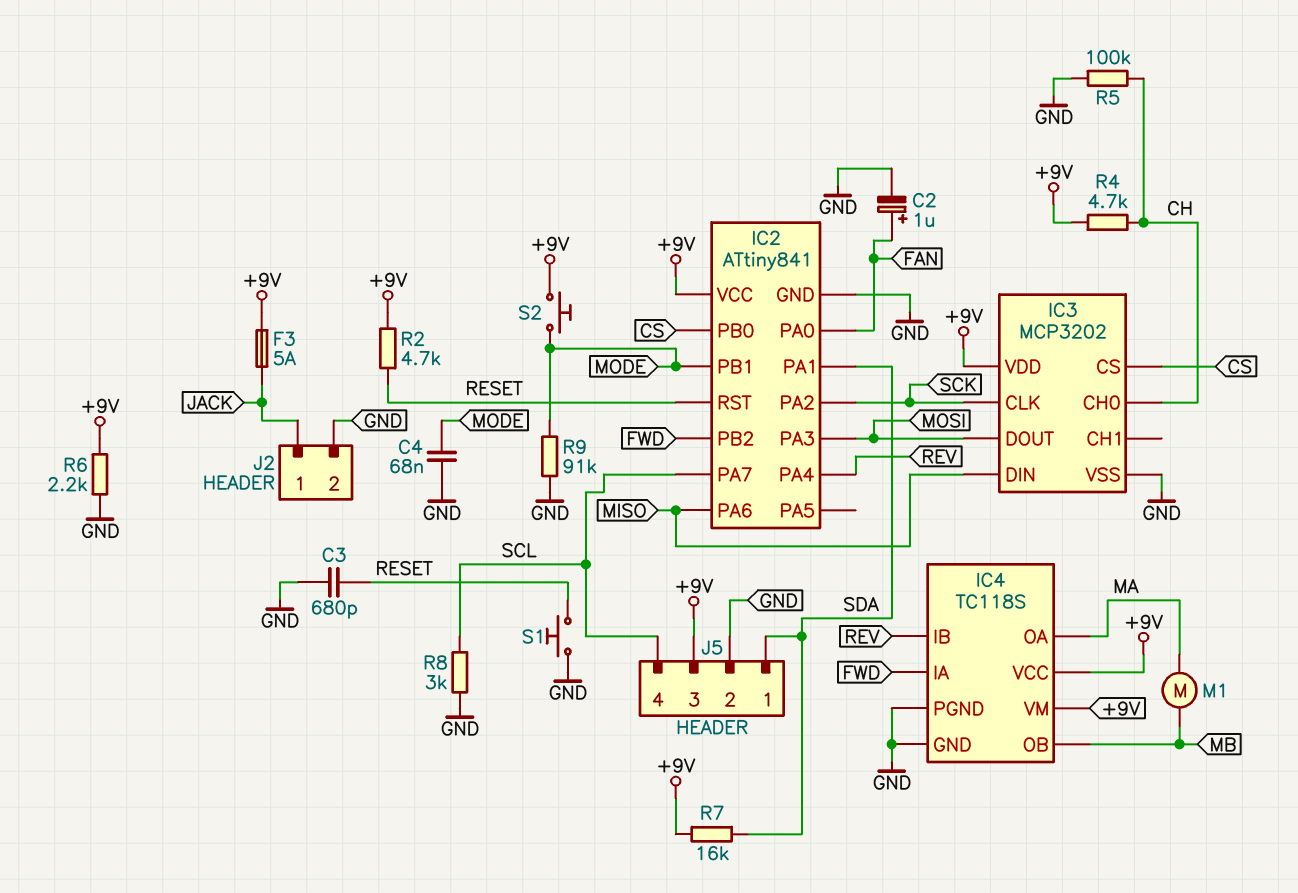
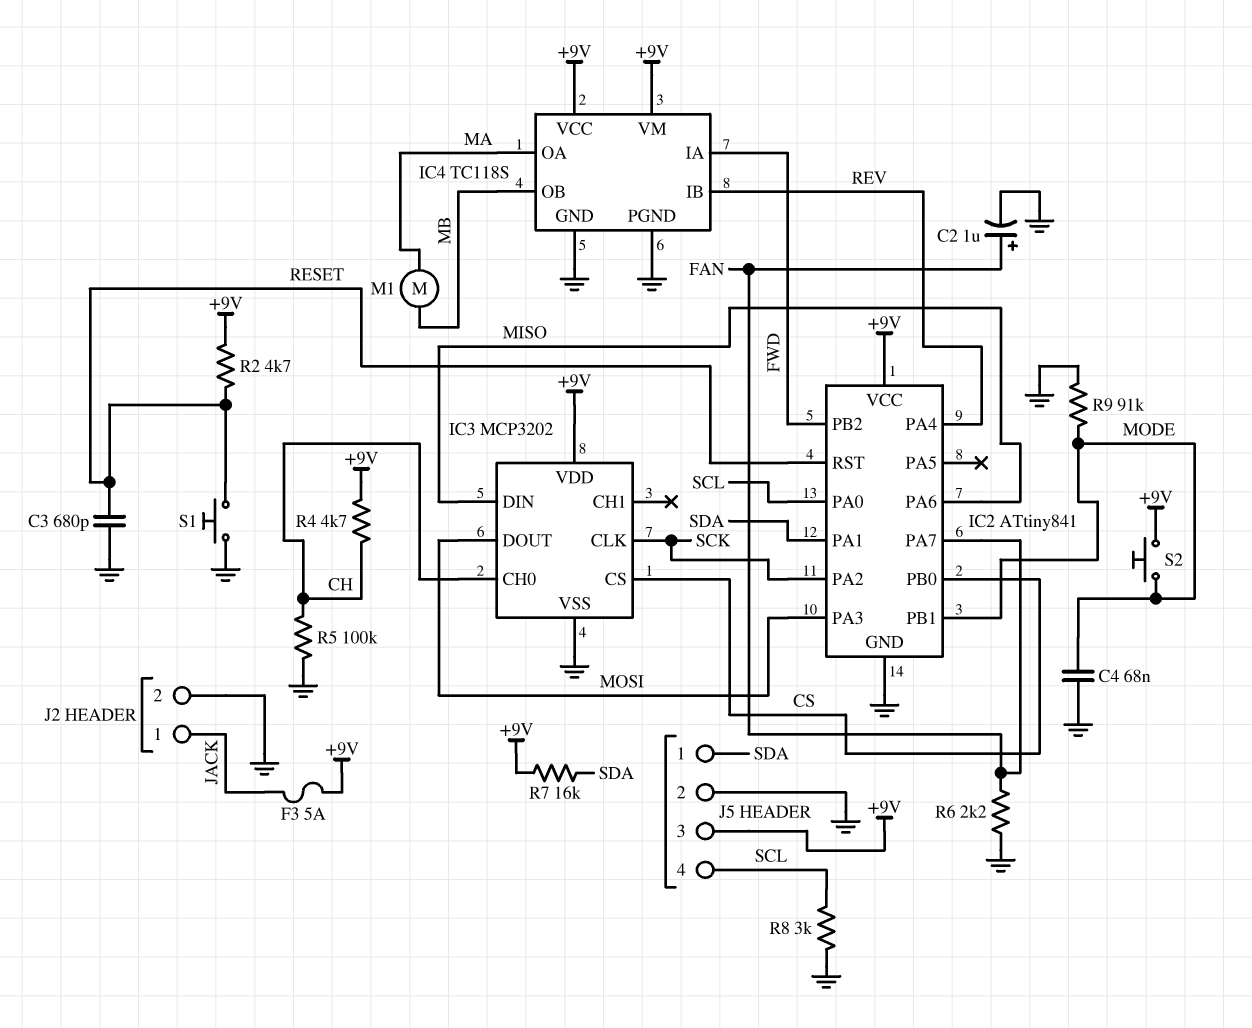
IC2 pin PA0: FAN -> SCL
IC2 pin PA7: SCL -> FAN
R6: 2.2k (+9V, GND) -> 2.2k (FAN, GND)

